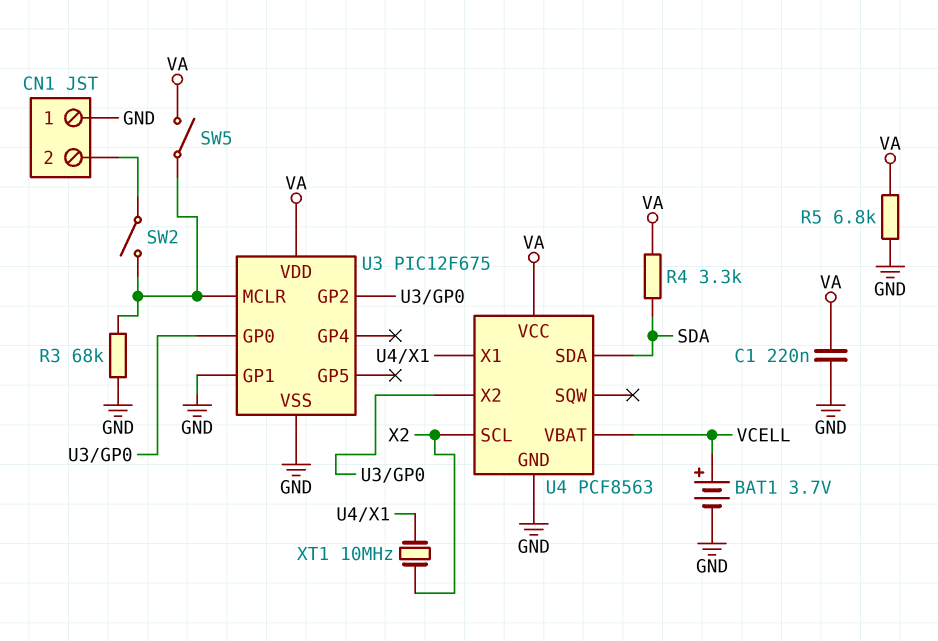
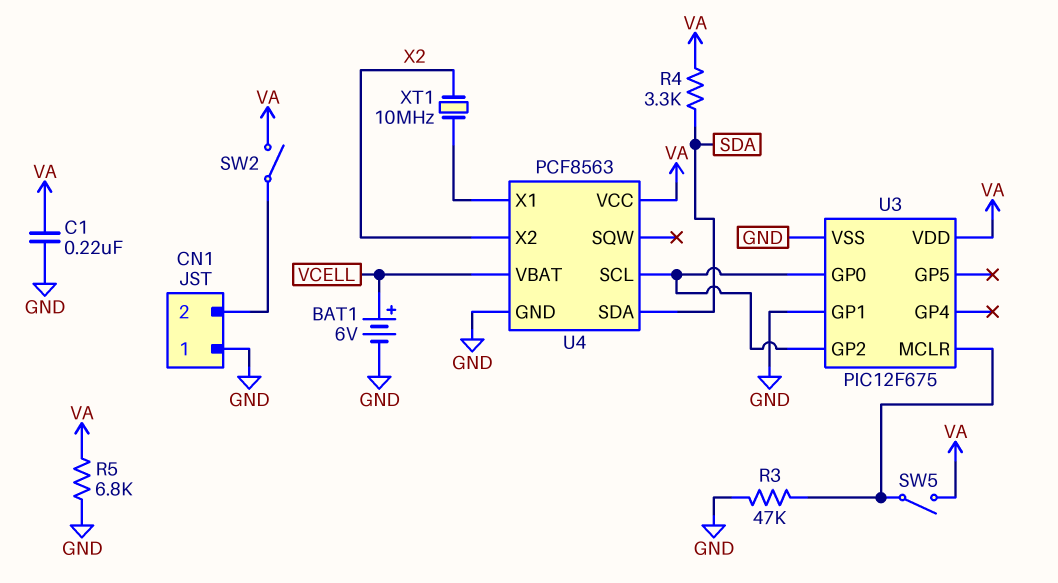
BAT1: 3.7V (plus VCELL, minus GND) -> 6V (plus VCELL, minus GND)
R3: 68k (GND, U3/MCLR) -> 47k (GND, U3/MCLR)
SW2: switch (CN1/2, U3/MCLR) -> switch (CN1/2, VA)
U4 pin SCL: X2 -> U3/GP0
U4 pin X2: U3/GP0 -> X2

